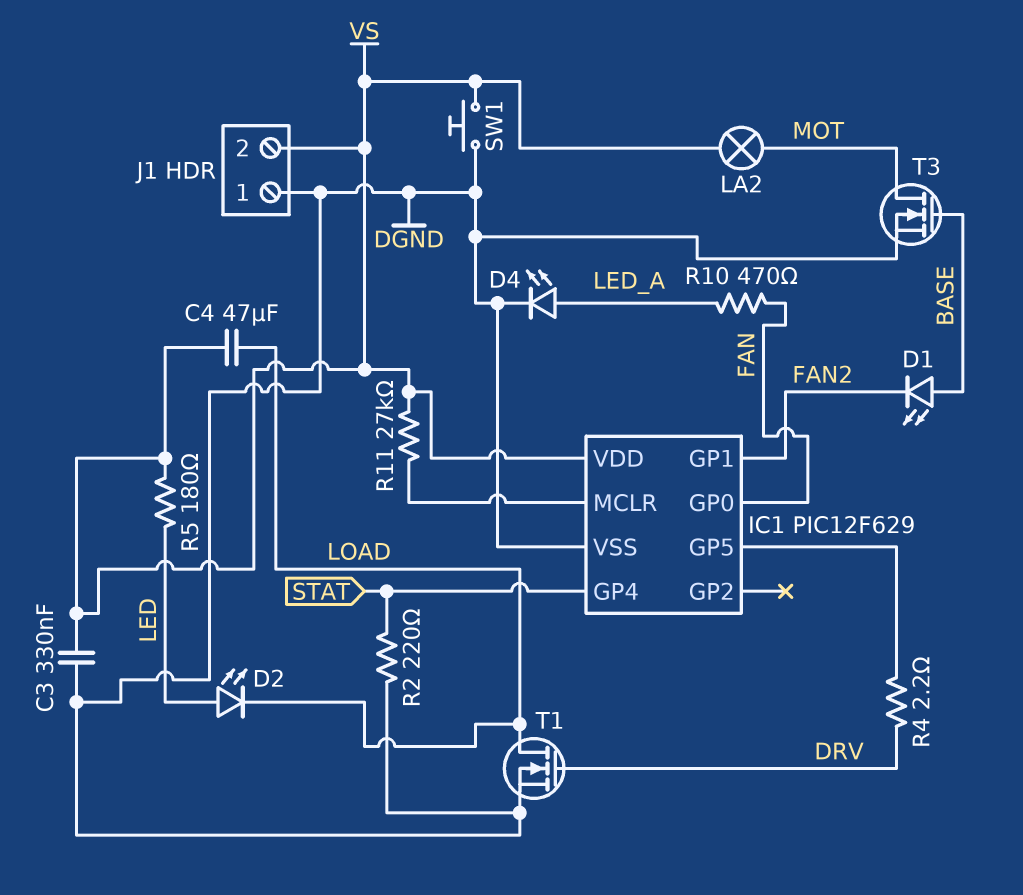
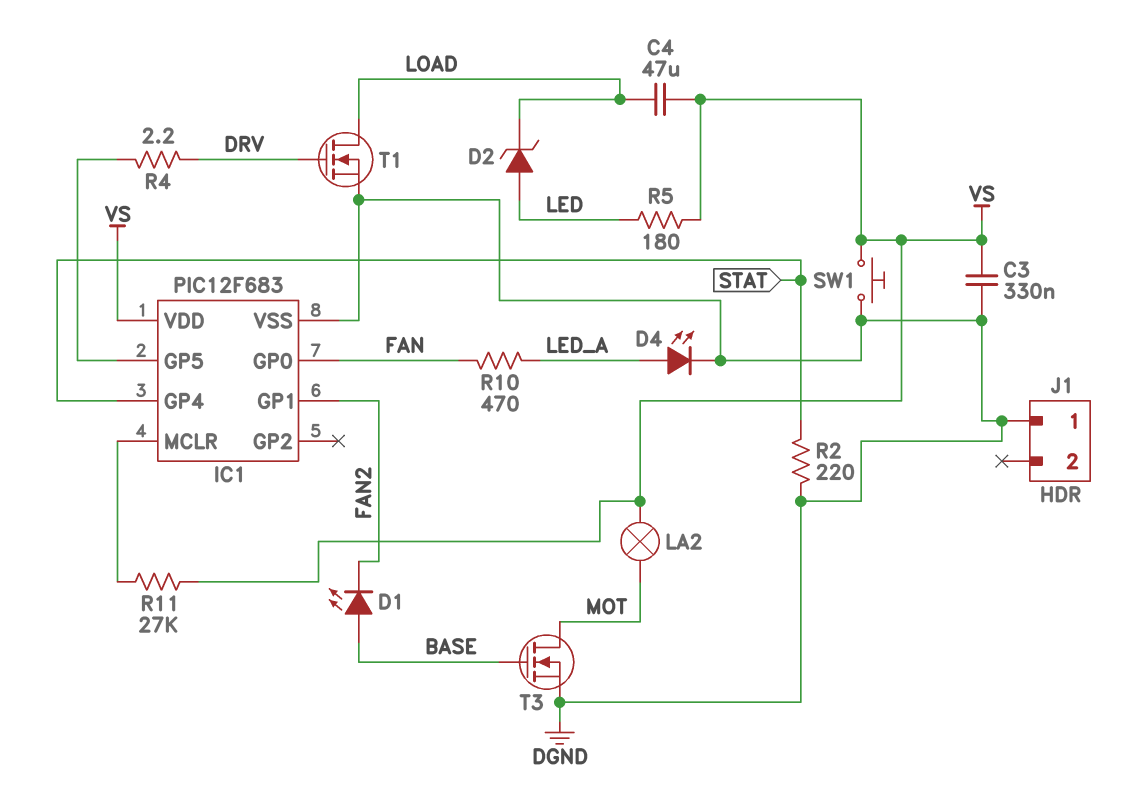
D2: LED (A LED, K LOAD) -> zener (A LED, K LOAD)
IC1: PIC12F629 -> PIC12F683
J1 pin 2: VS -> none

